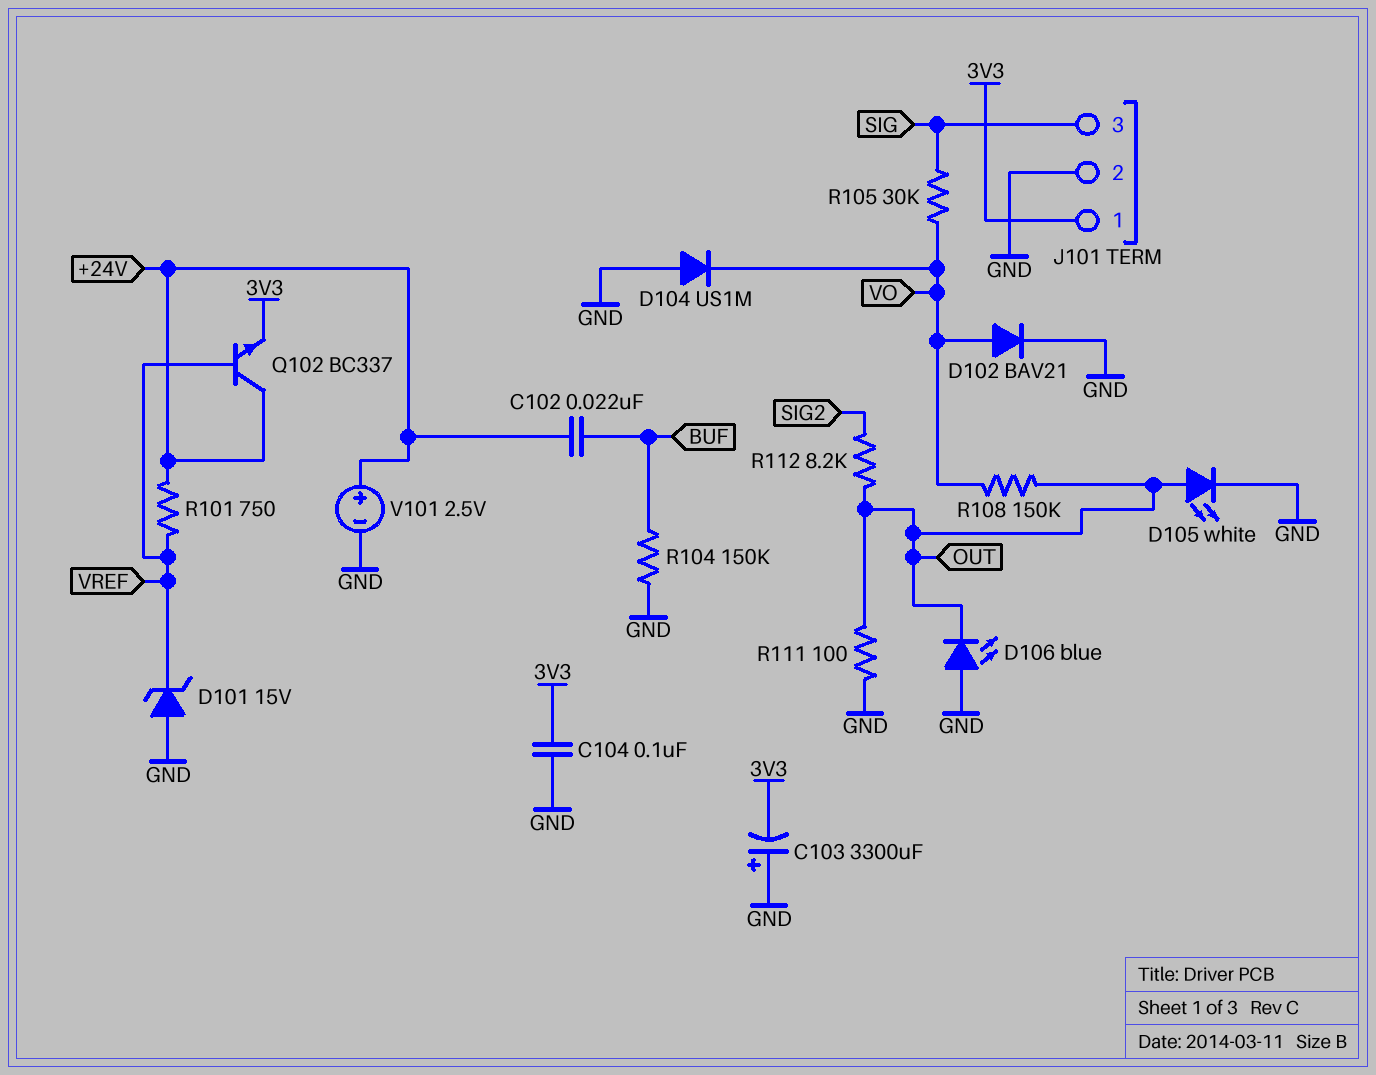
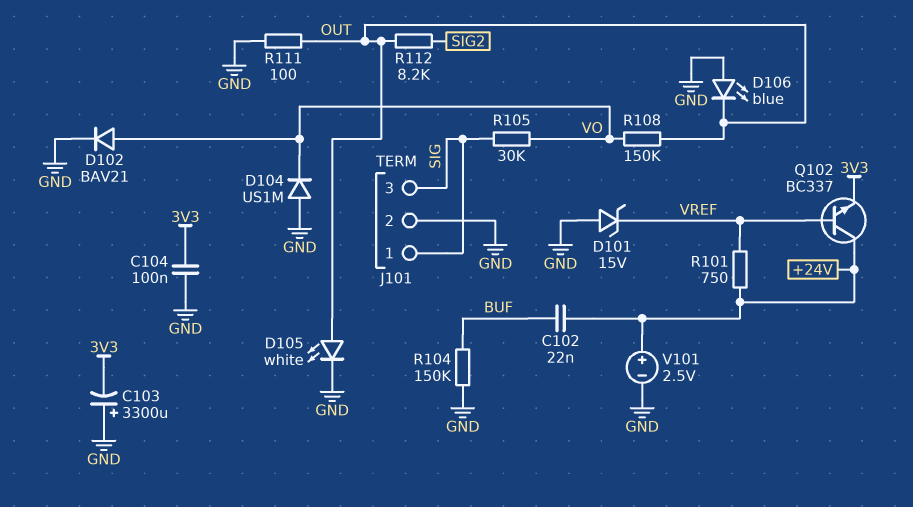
J101 pin 1: 3V3 -> SIG

